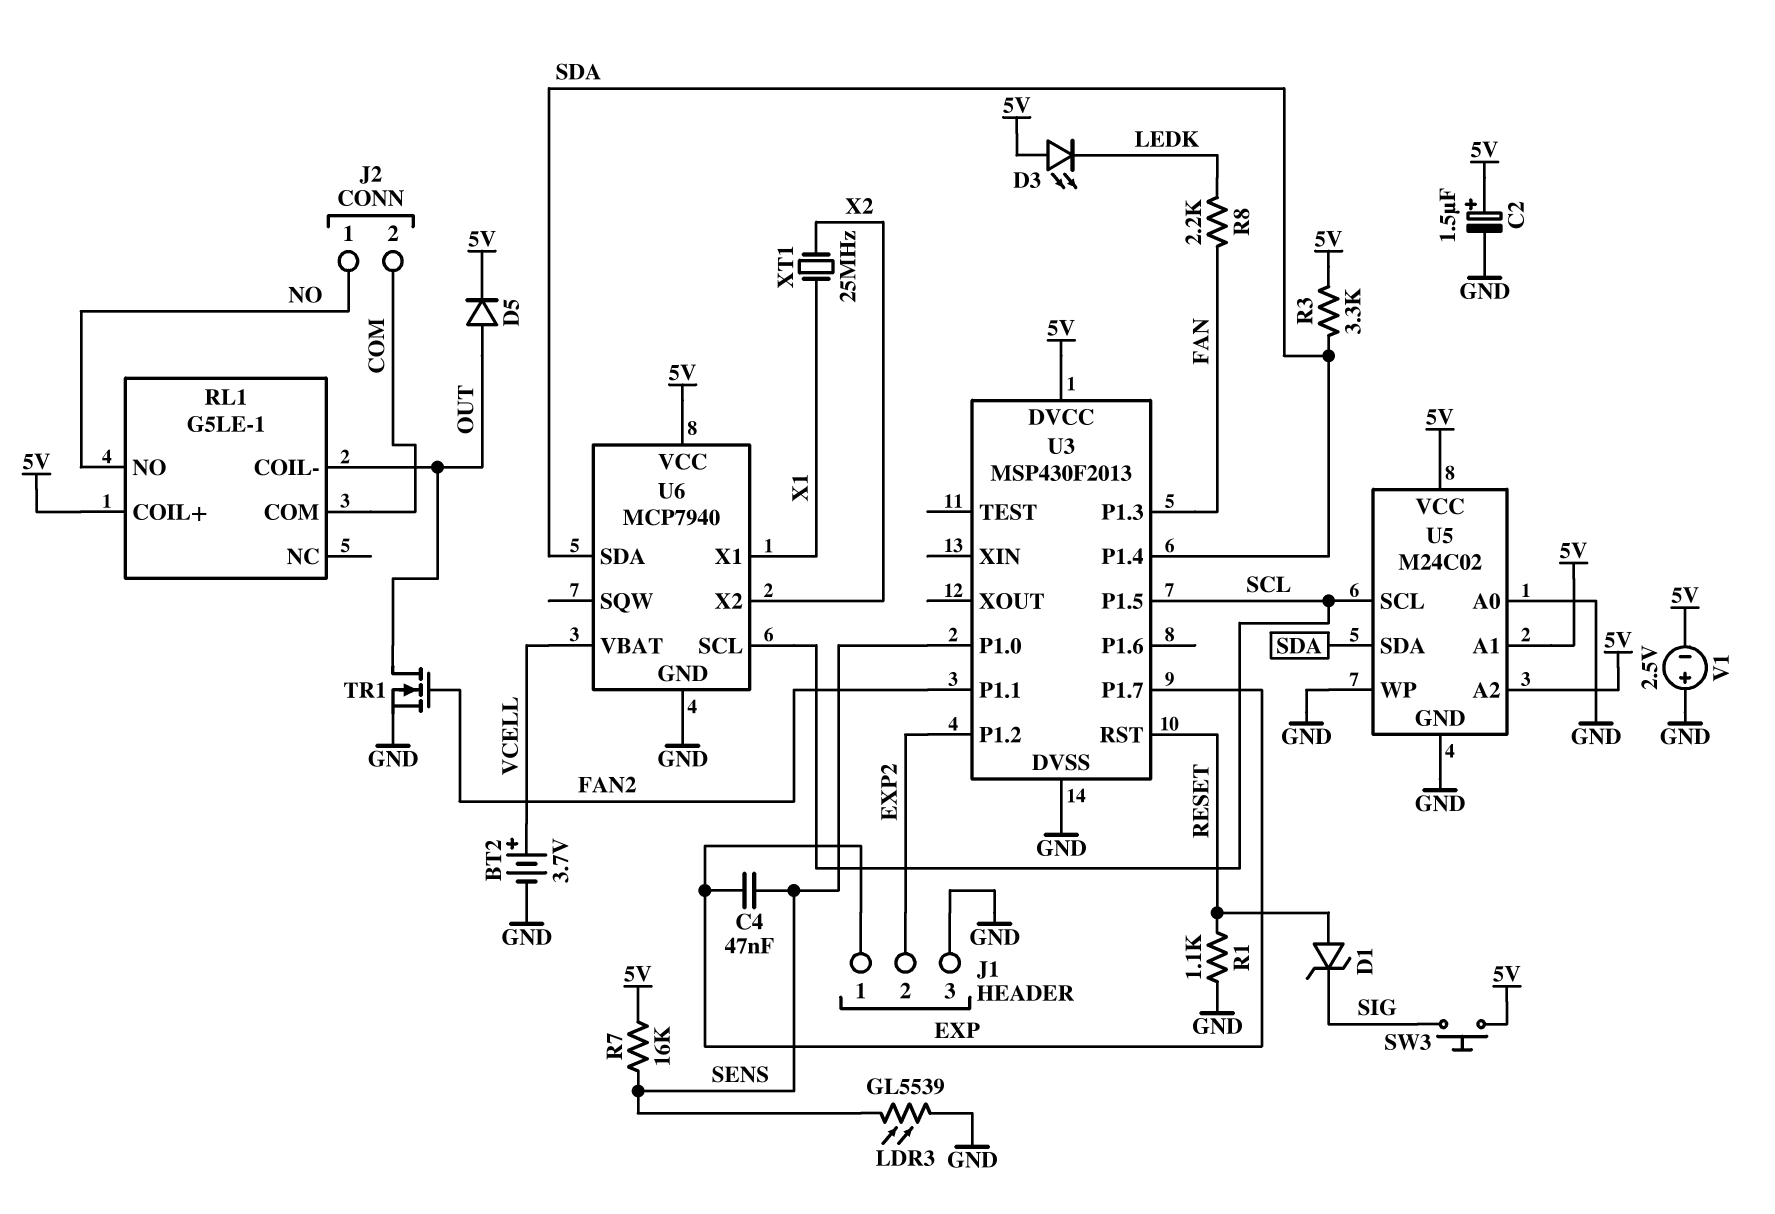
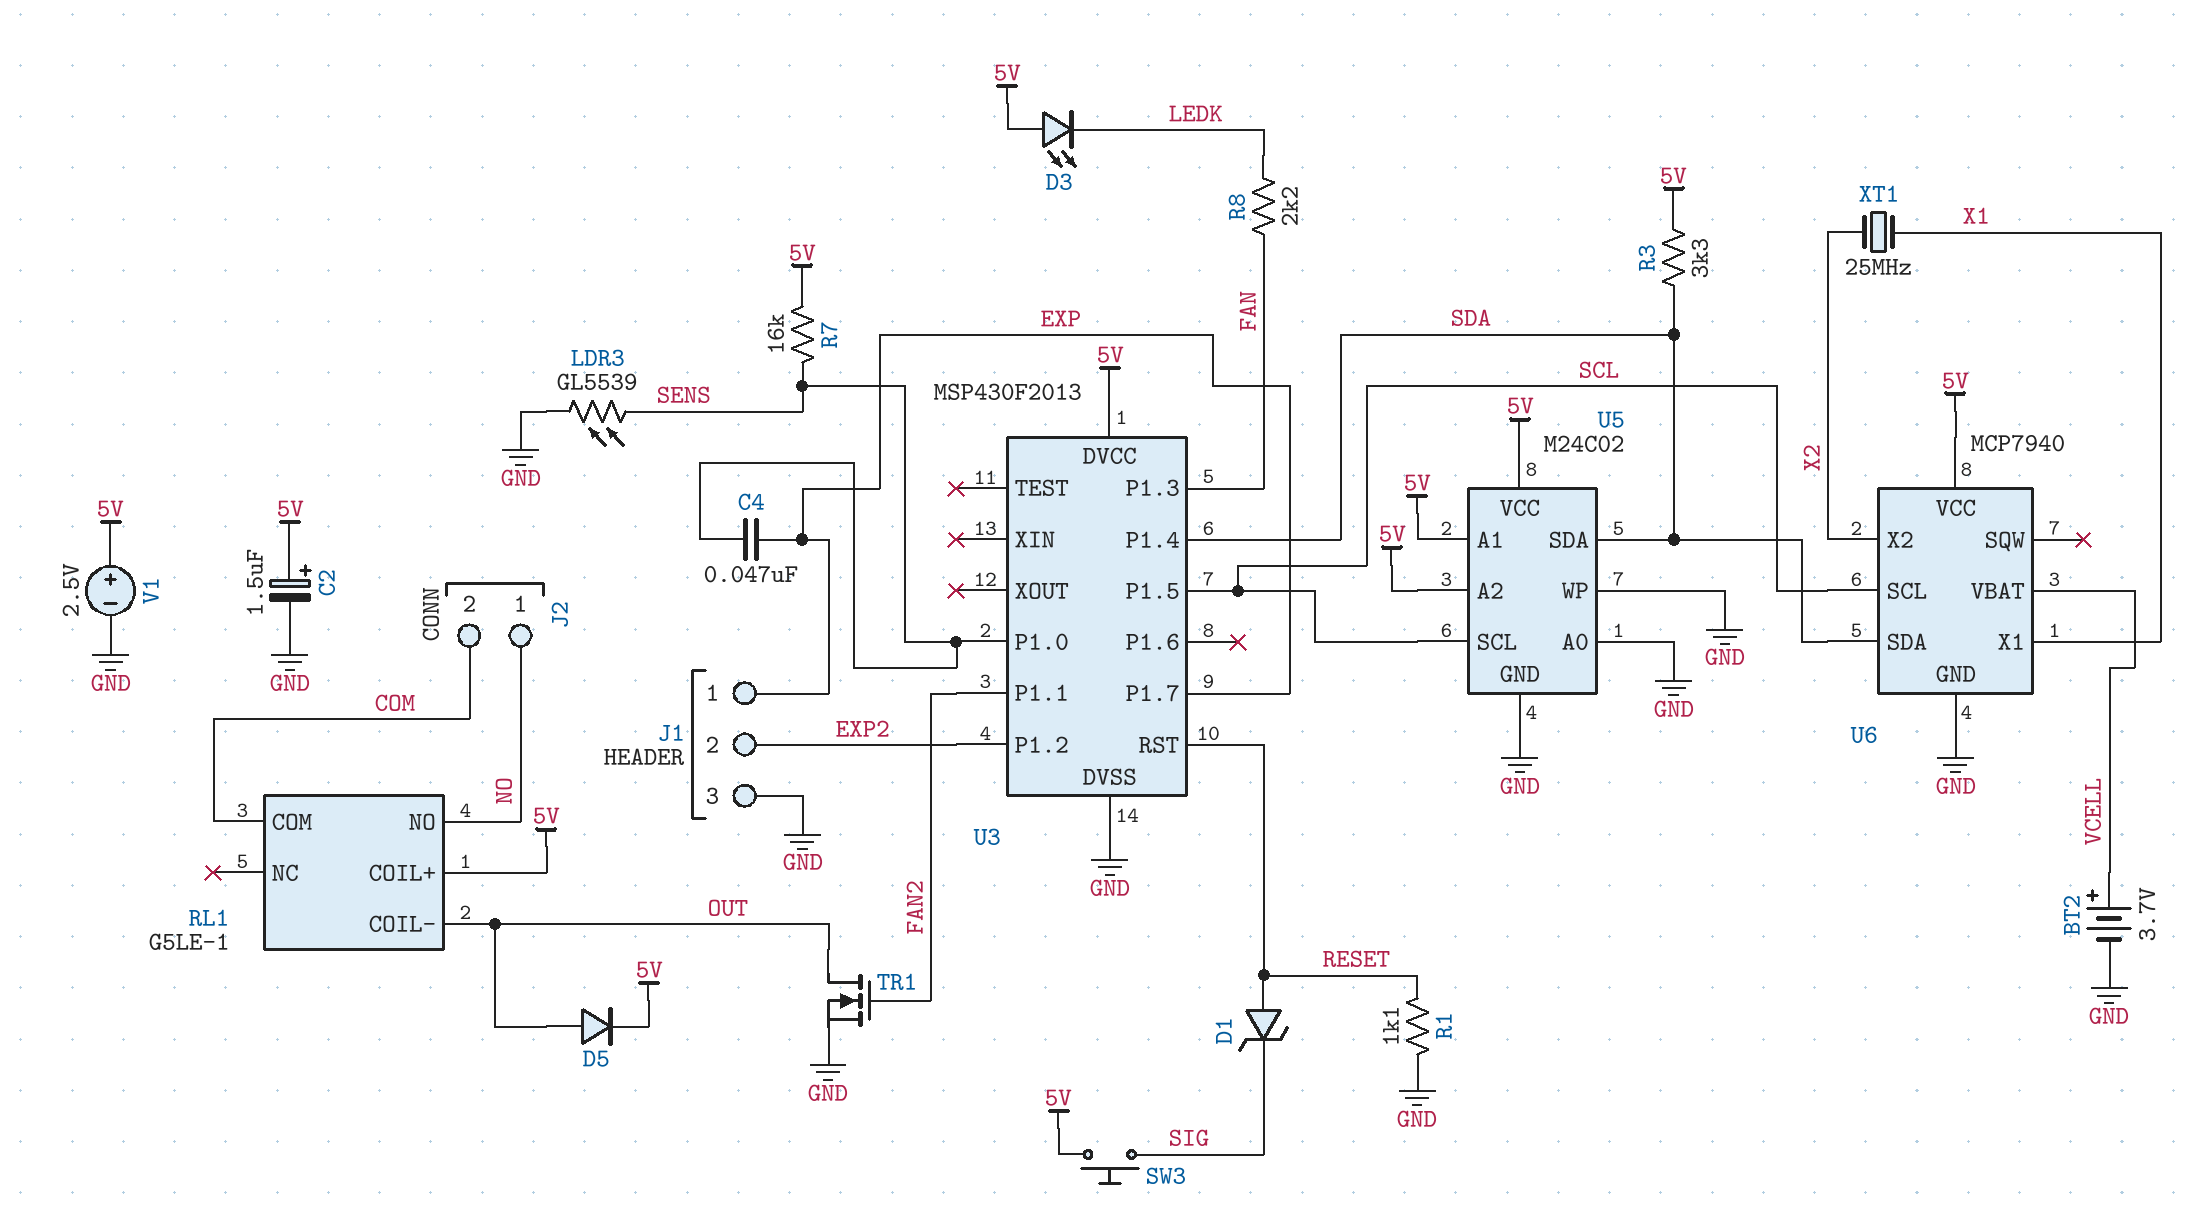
V1: 2.5V (plus GND, minus 5V) -> 2.5V (plus 5V, minus GND)

